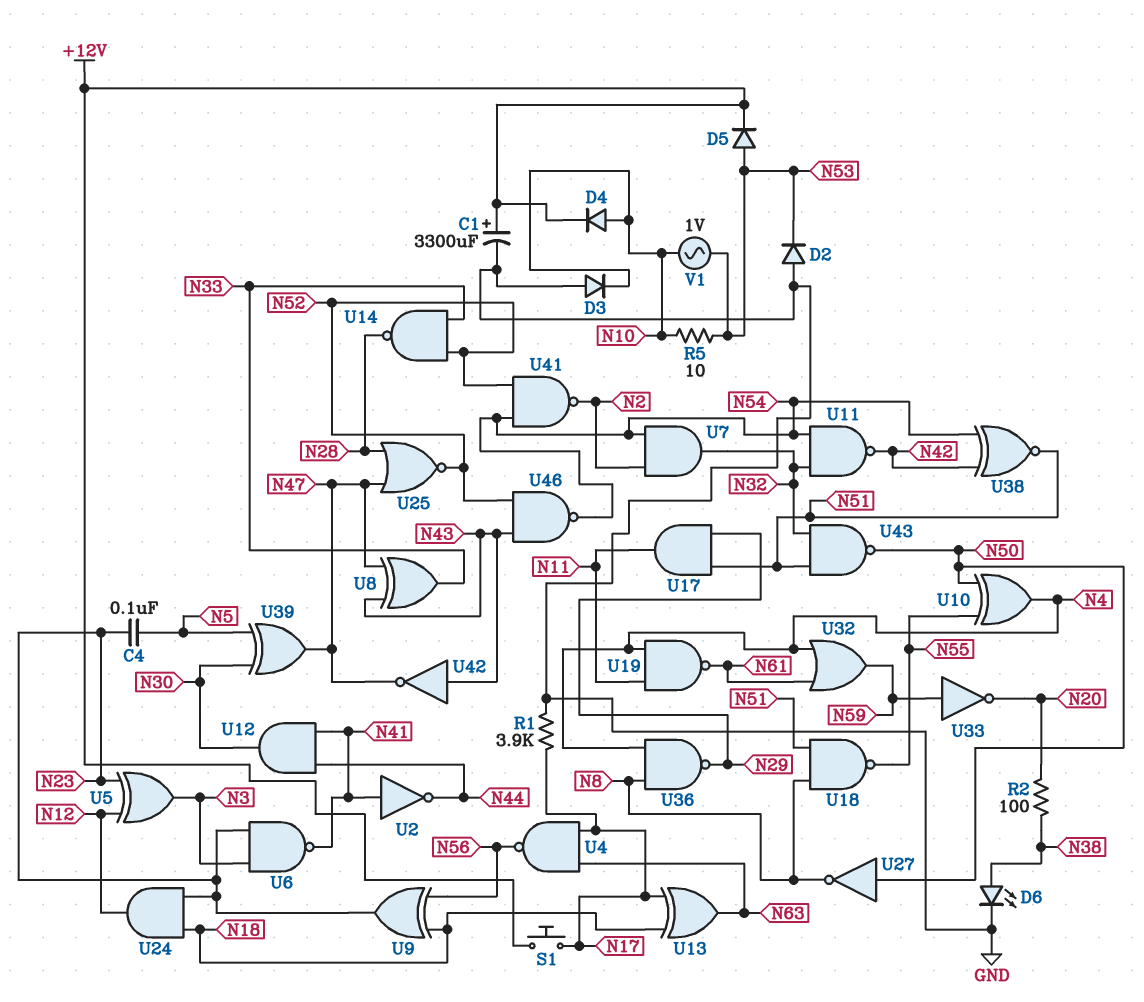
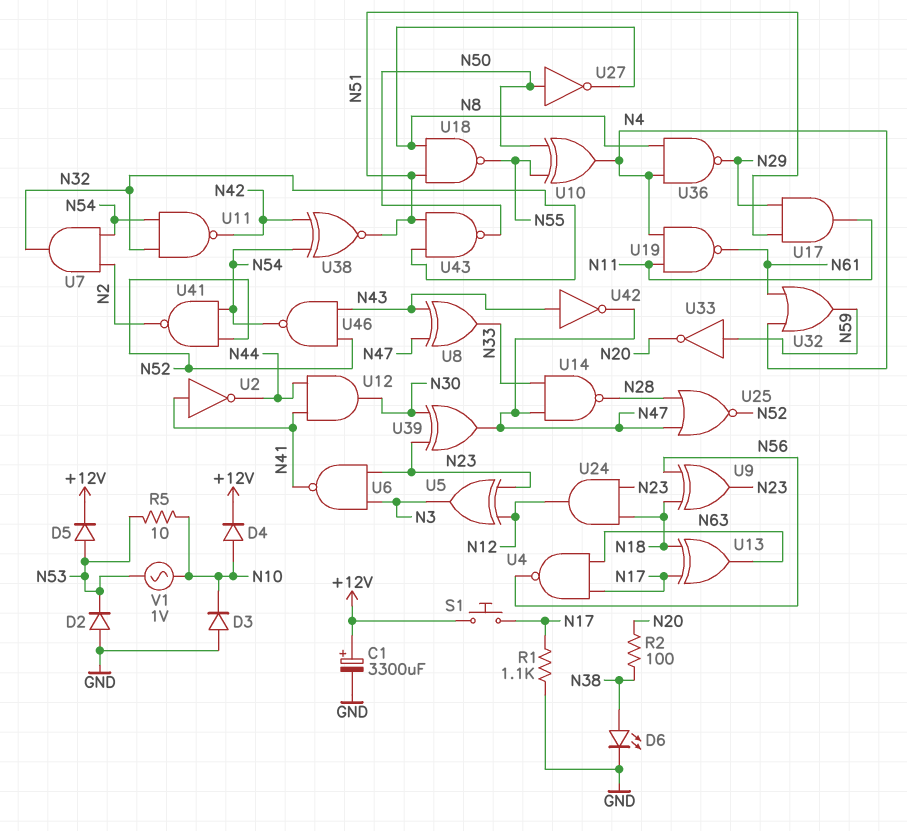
C4: 100nF (N5, N23) -> none
R1: 3.9k (GND, N17) -> 1.1k (GND, N17)
U14: NAND (in N33, in N52, out N28) -> NAND (in N33, in N47, out N28)
U39: XOR (in N5, in N30, out N47) -> XOR (in N23, in N30, out N47)

